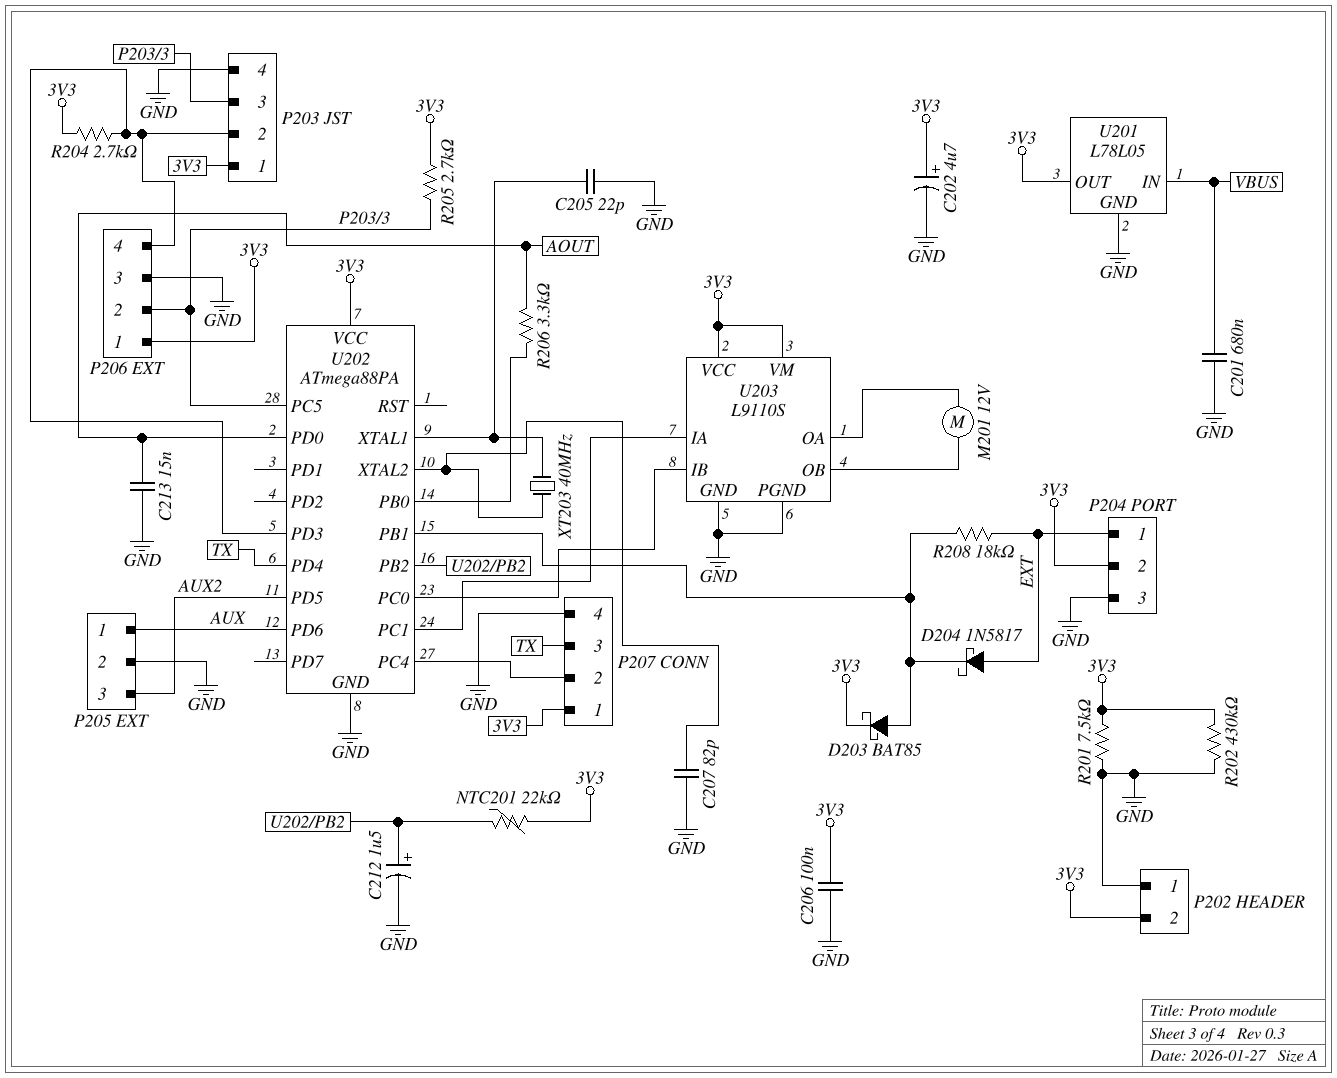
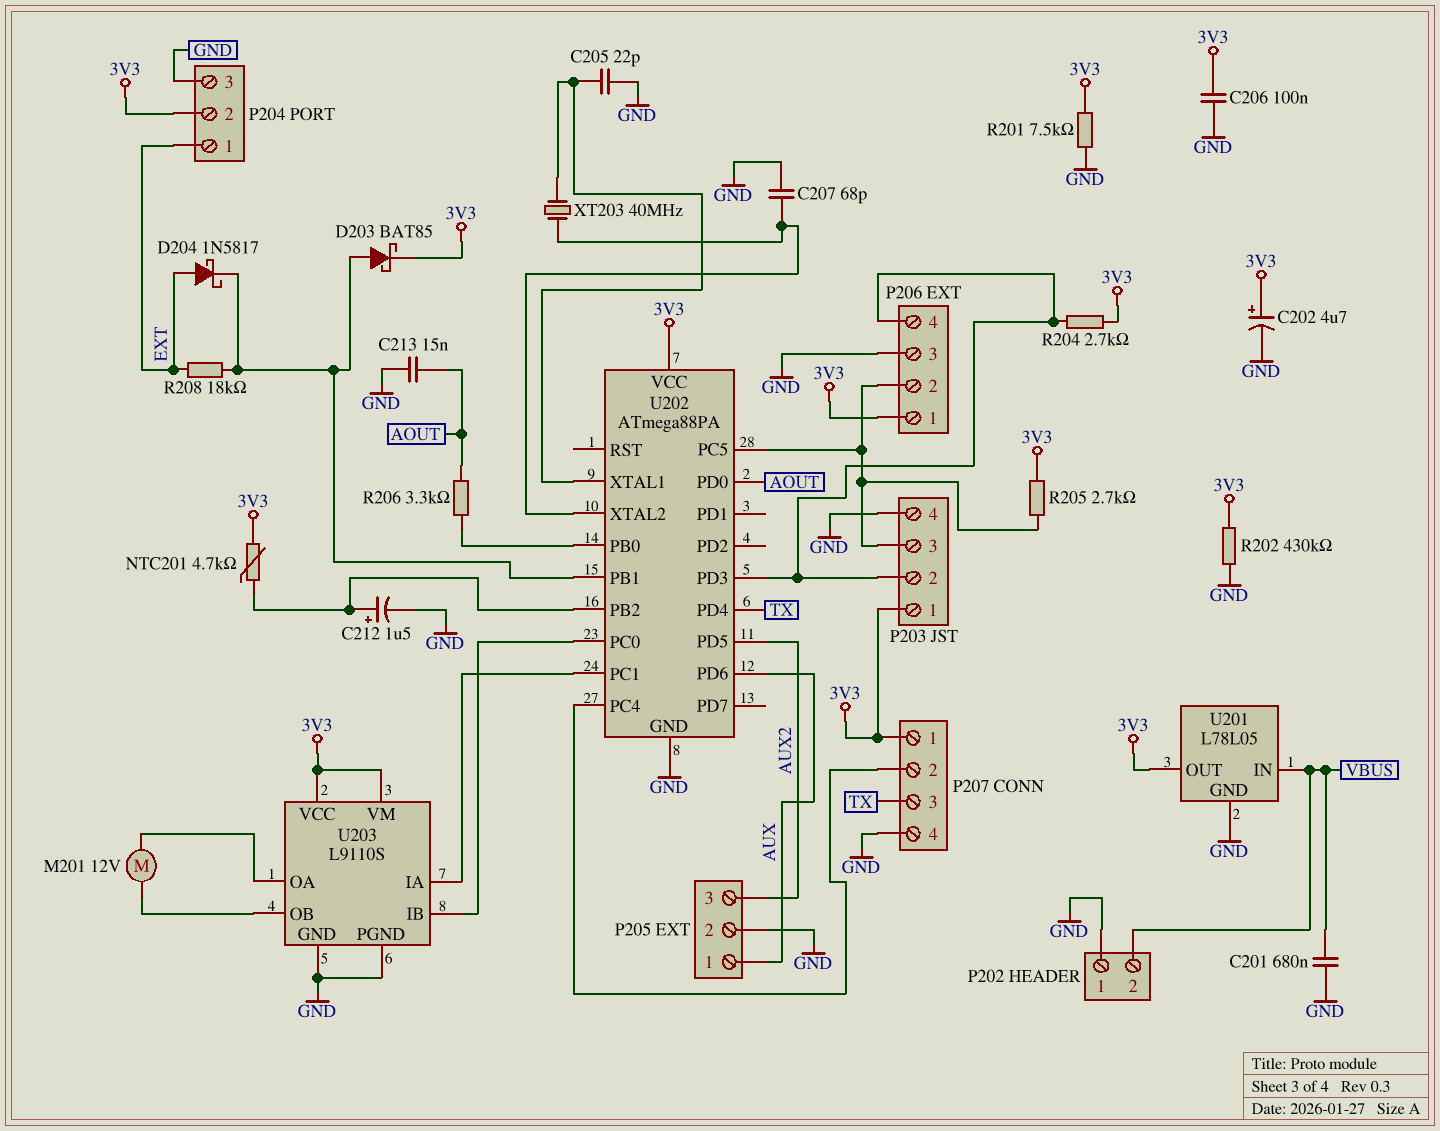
C207: 82pF (GND, U202/XTAL2) -> 68pF (GND, U202/XTAL2)
NTC201: 22k (3V3, U202/PB2) -> 4.7k (3V3, U202/PB2)
P202 pin 2: 3V3 -> VBUS

